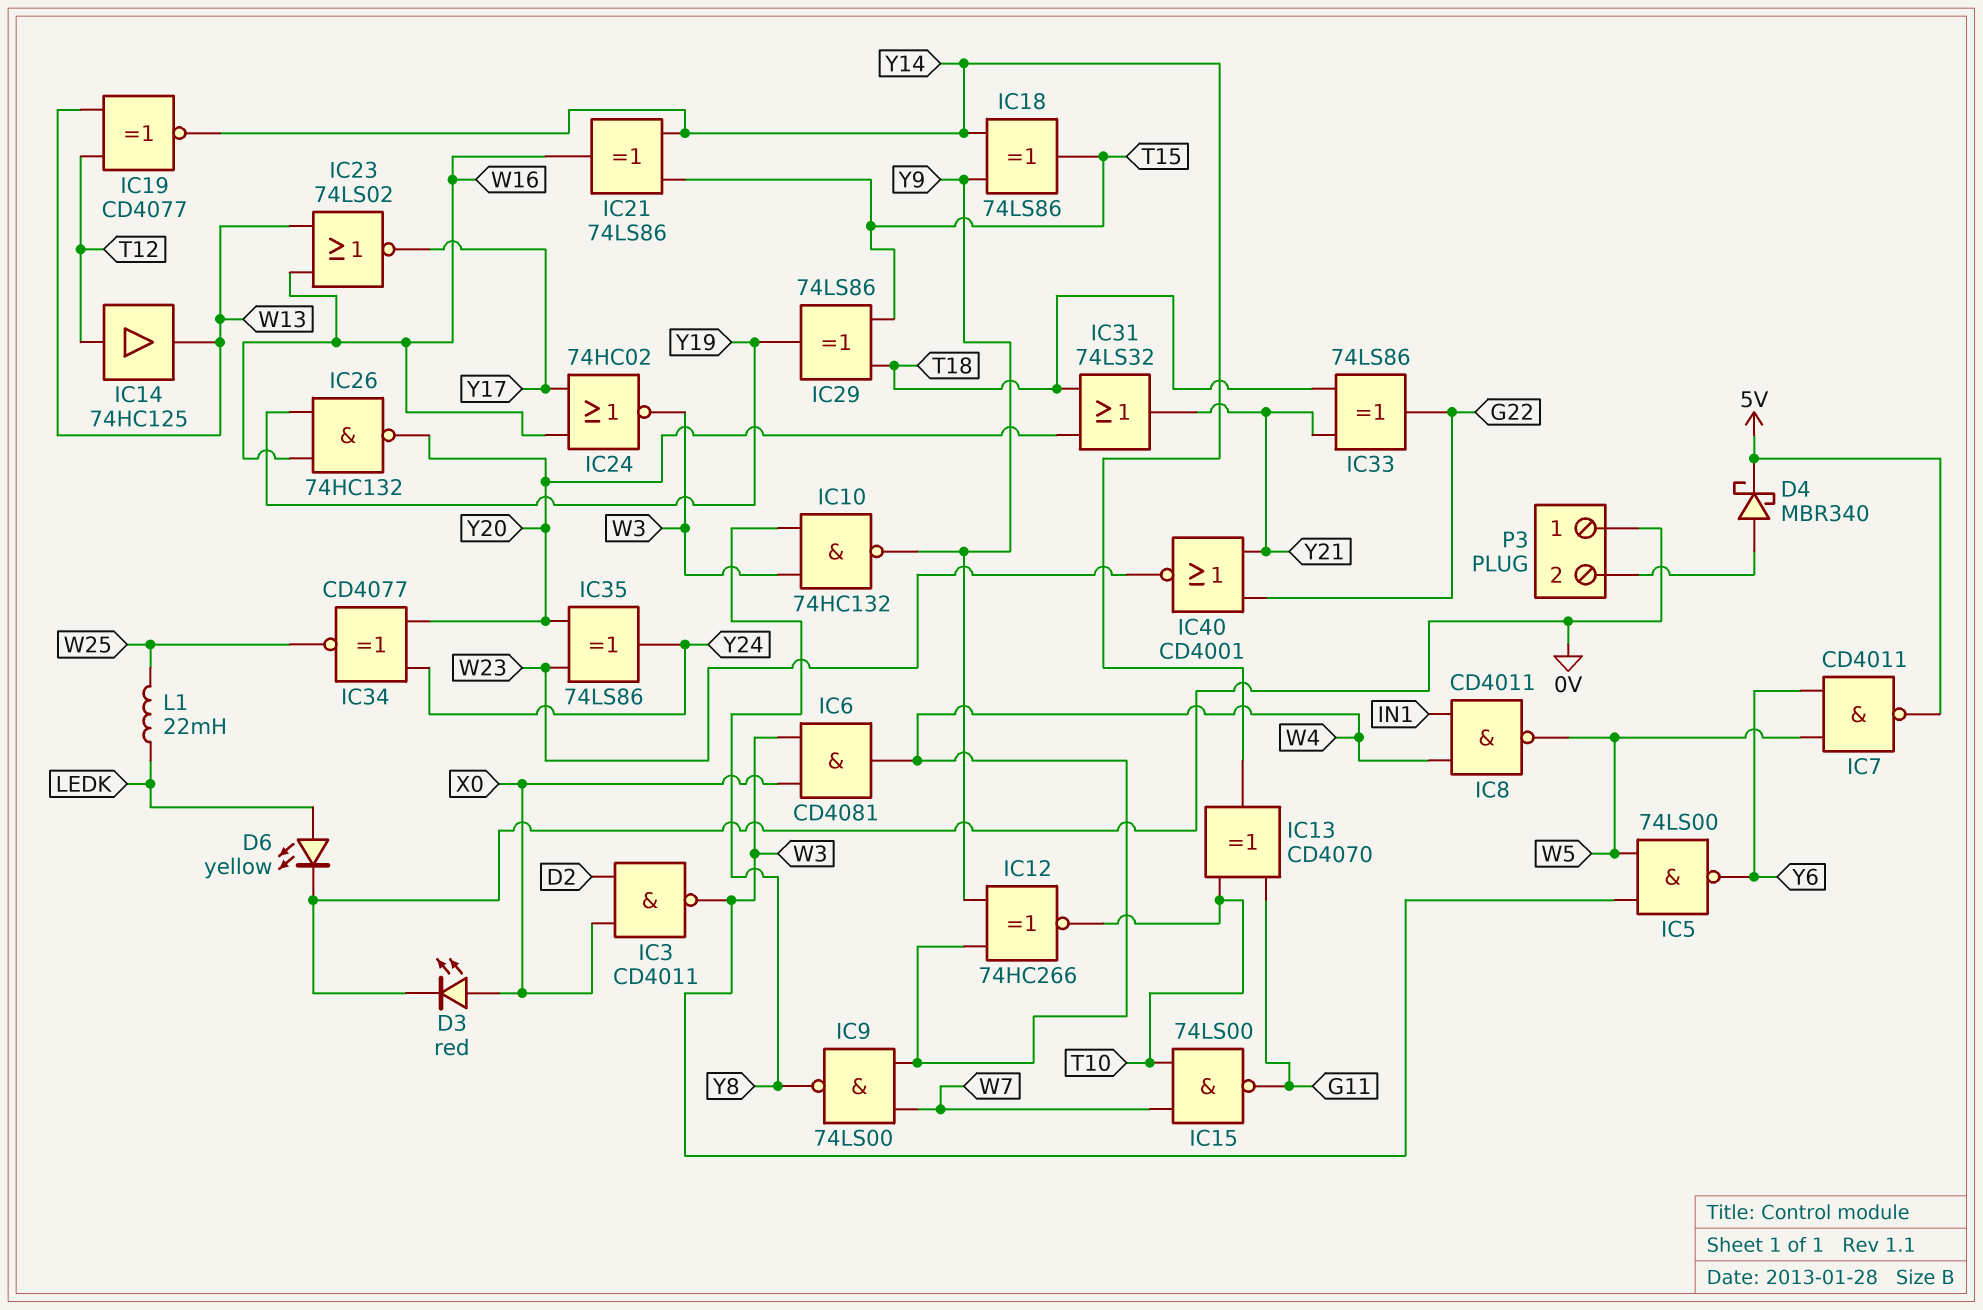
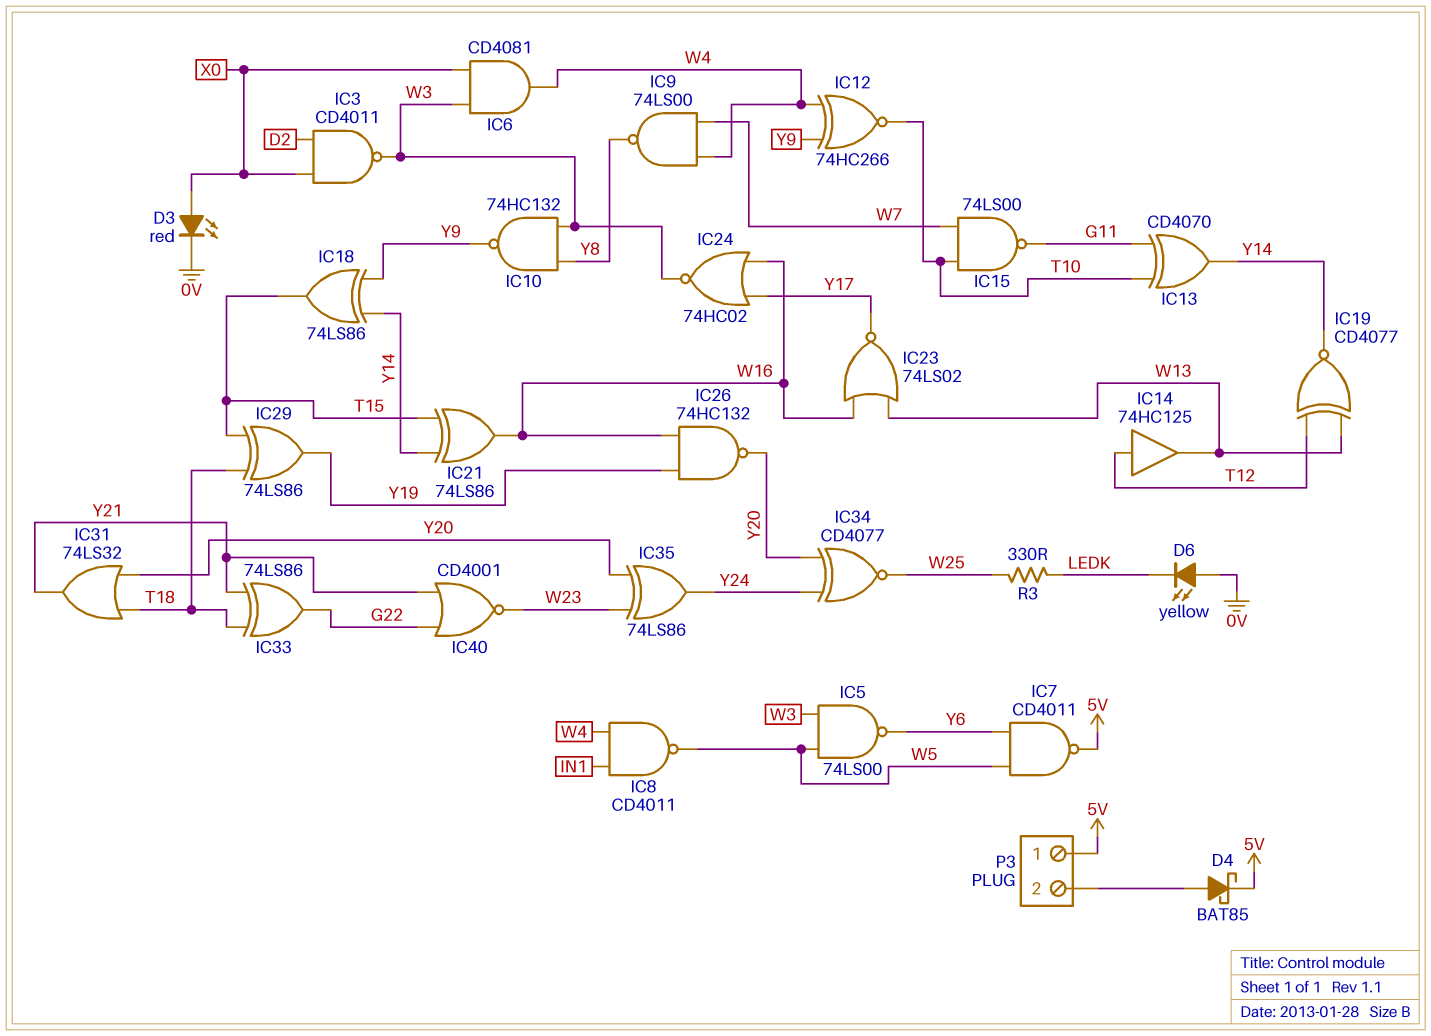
D4: schottky MBR340 (A P3/2, K 5V) -> schottky BAT85 (A P3/2, K 5V)
D6: LED yellow (A LEDK, K 0V) -> LED yellow (A 0V, K LEDK)
L1: 22mH (LEDK, W25) -> none
P3 pin 1: 0V -> 5V
R3: none -> 330 (LEDK, W25)

